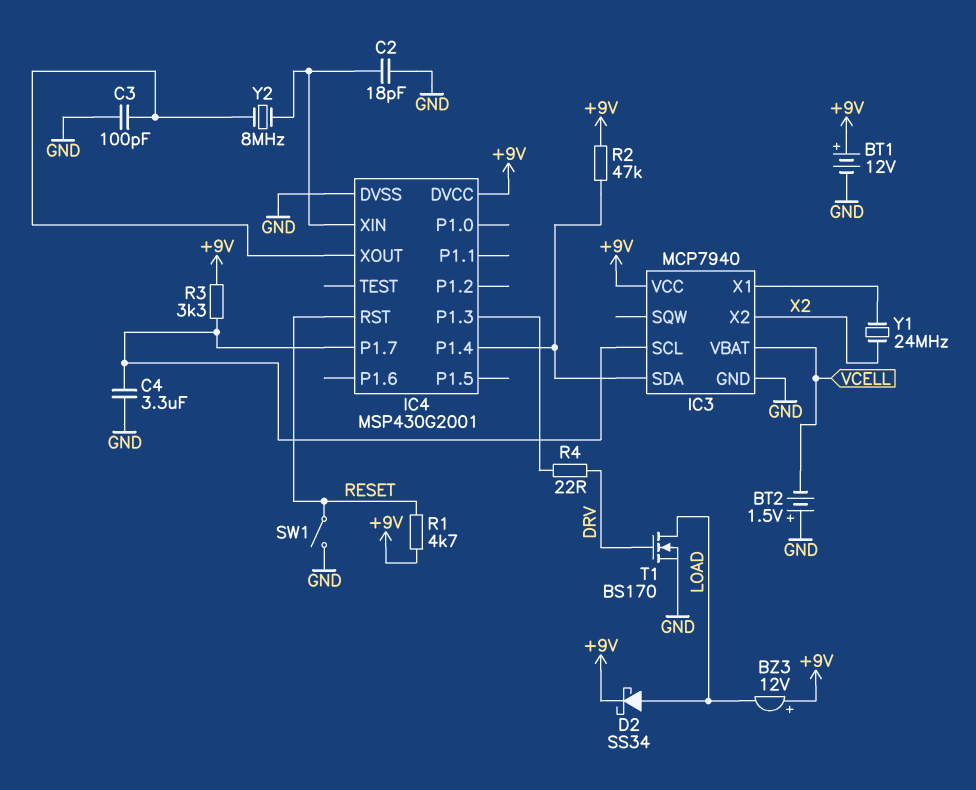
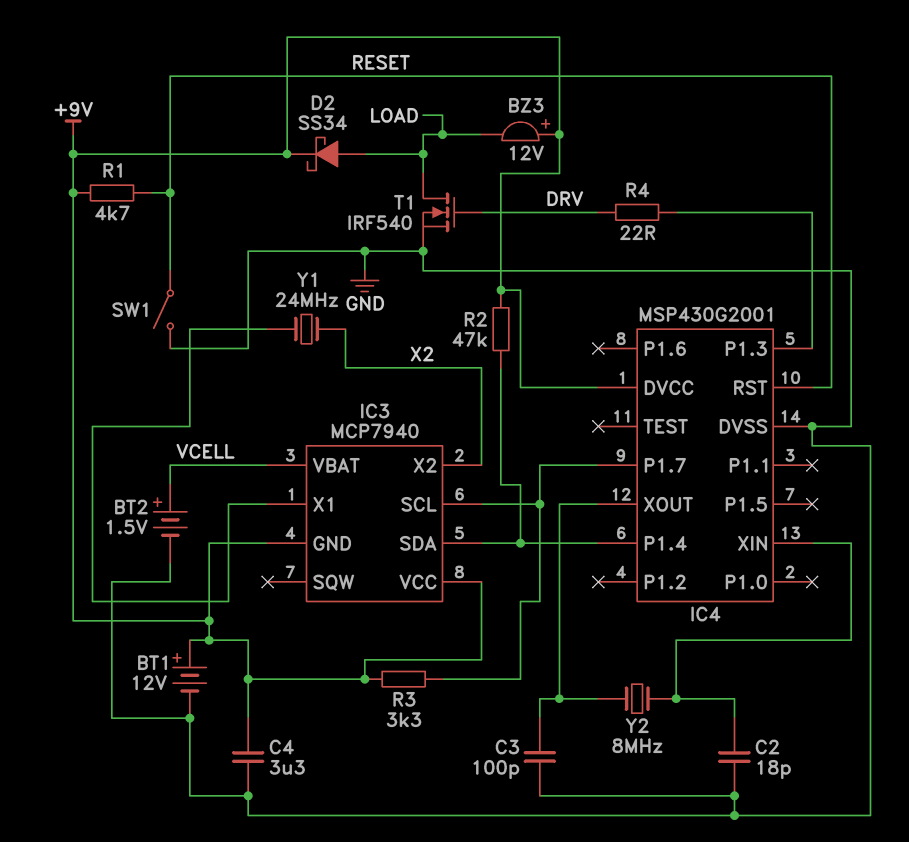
BT2: 1.5V (plus GND, minus VCELL) -> 1.5V (plus VCELL, minus GND)
C4: 3.3uF (GND, IC3/SCL) -> 3.3uF (+9V, GND)
IC3 pin GND: GND -> +9V
T1: NMOS BS170 (G DRV, D LOAD, S GND) -> NMOS IRF540 (G DRV, D LOAD, S GND)

